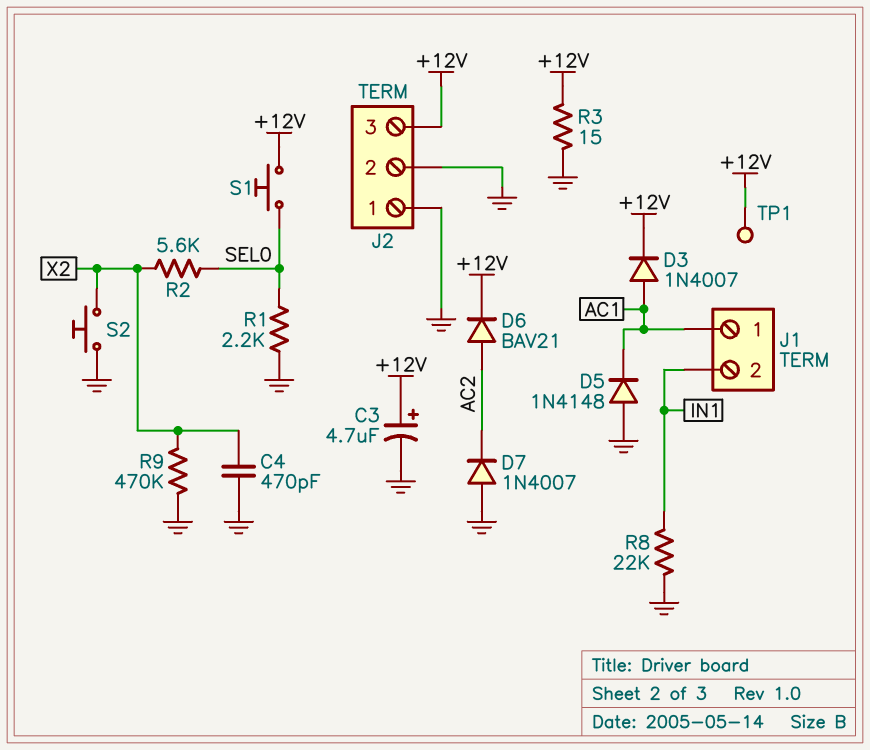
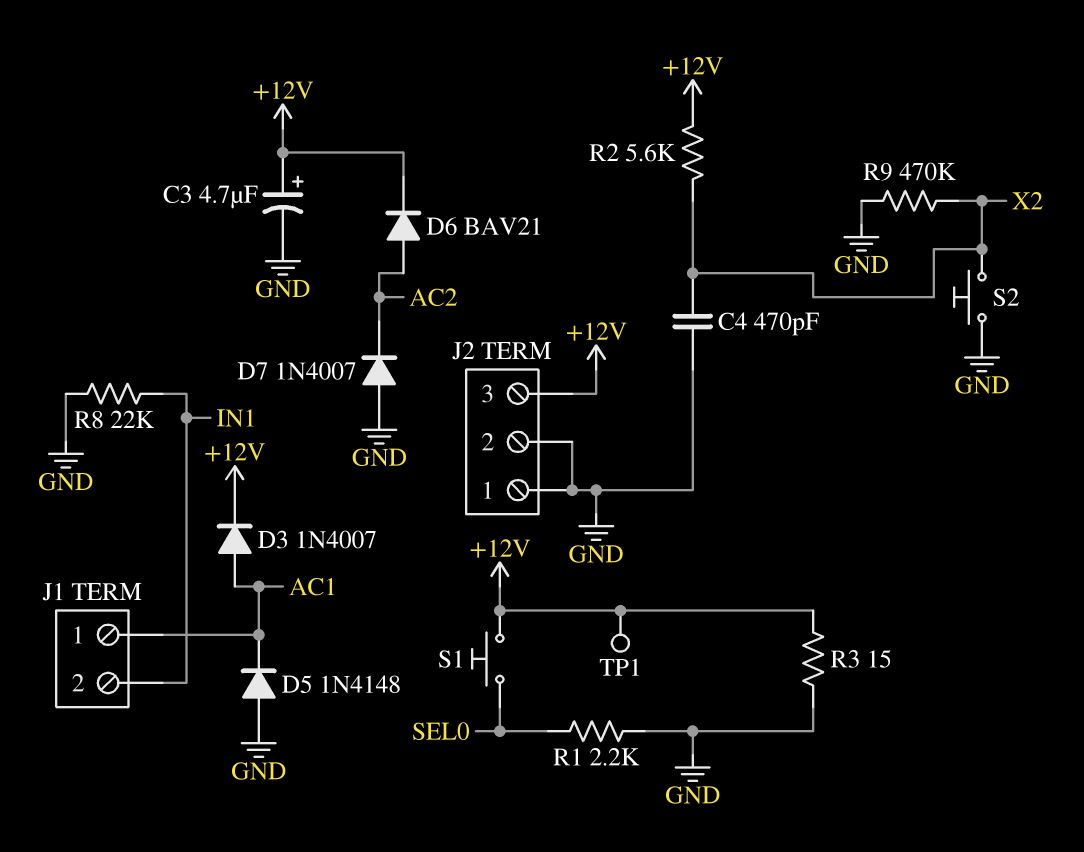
R2: 5.6k (SEL0, X2) -> 5.6k (+12V, X2)

